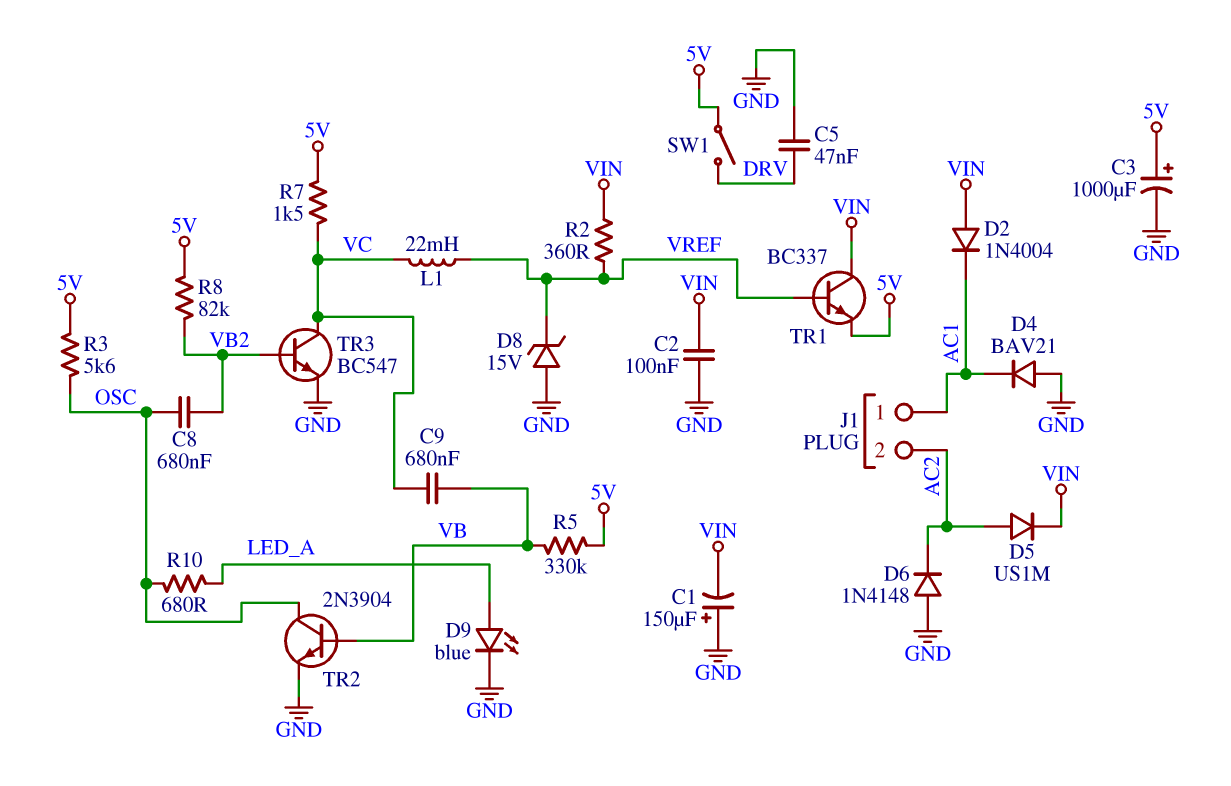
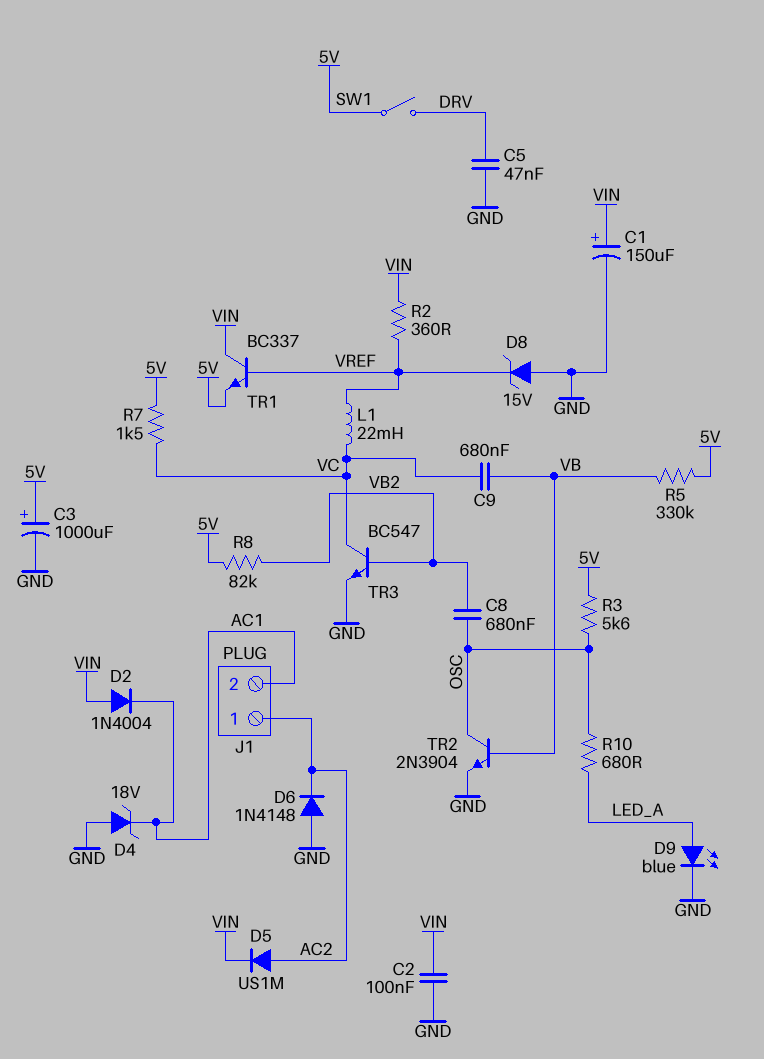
C1: 150uF (plus GND, minus VIN) -> 150uF (plus VIN, minus GND)
D4: diode BAV21 (A GND, K AC1) -> zener 18V (A GND, K AC1)
J1 pin 1: AC1 -> AC2
J1 pin 2: AC2 -> AC1

